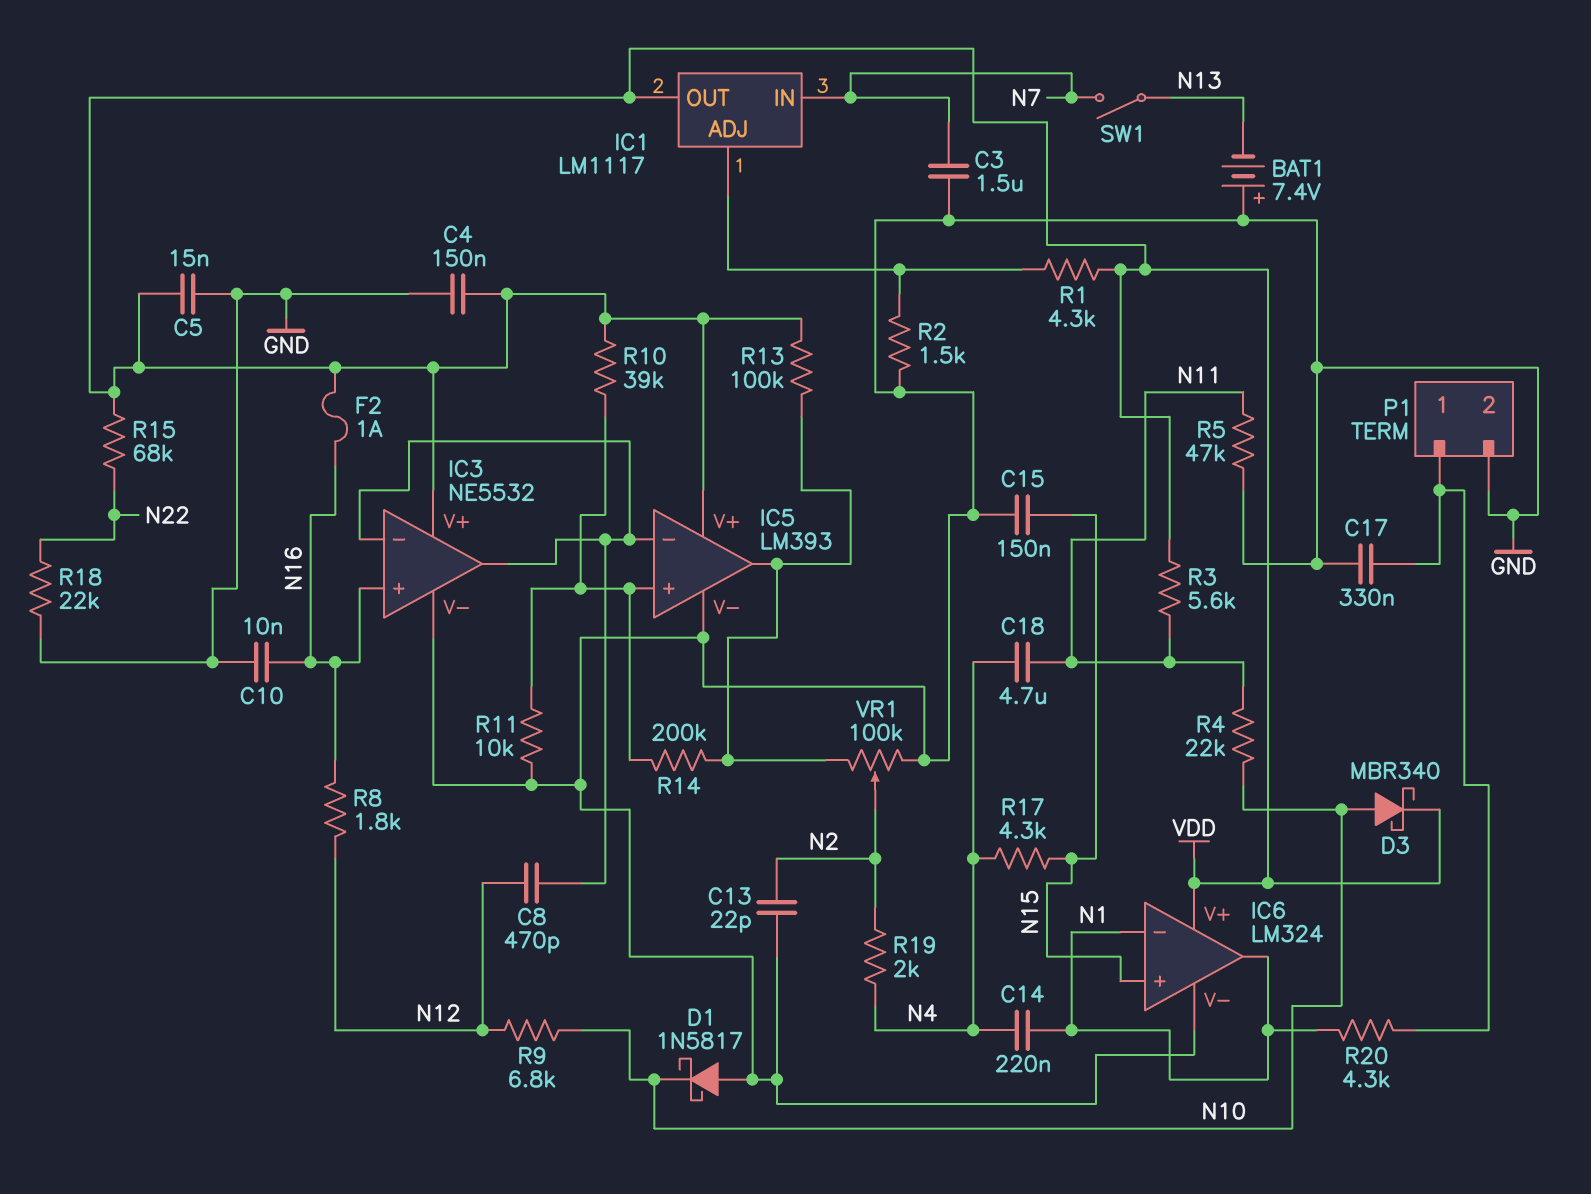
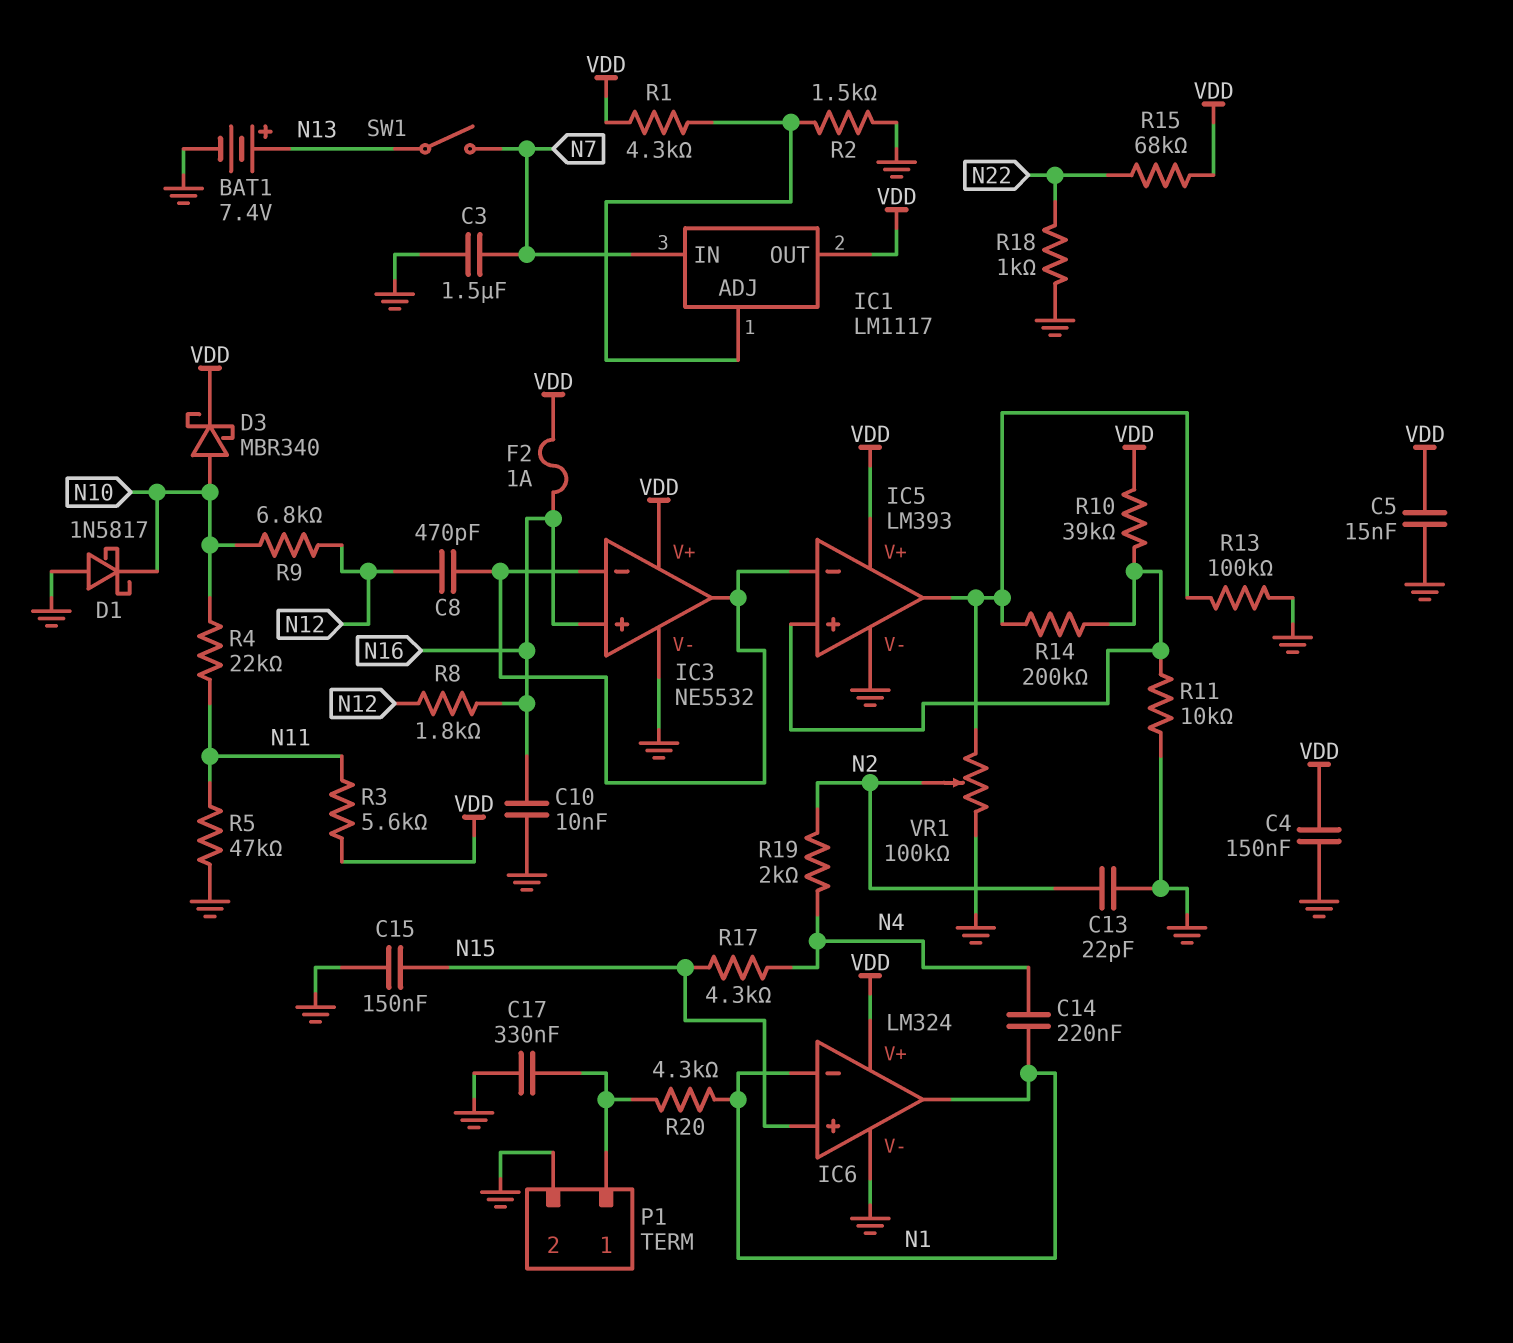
BAT1: 7.4V (plus GND, minus N13) -> 7.4V (plus N13, minus GND)
C18: 4.7uF (N4, N11) -> none
R13: 100k (IC5/out, VDD) -> 100k (GND, IC5/out)
R18: 22k (GND, N22) -> 1k (GND, N22)

